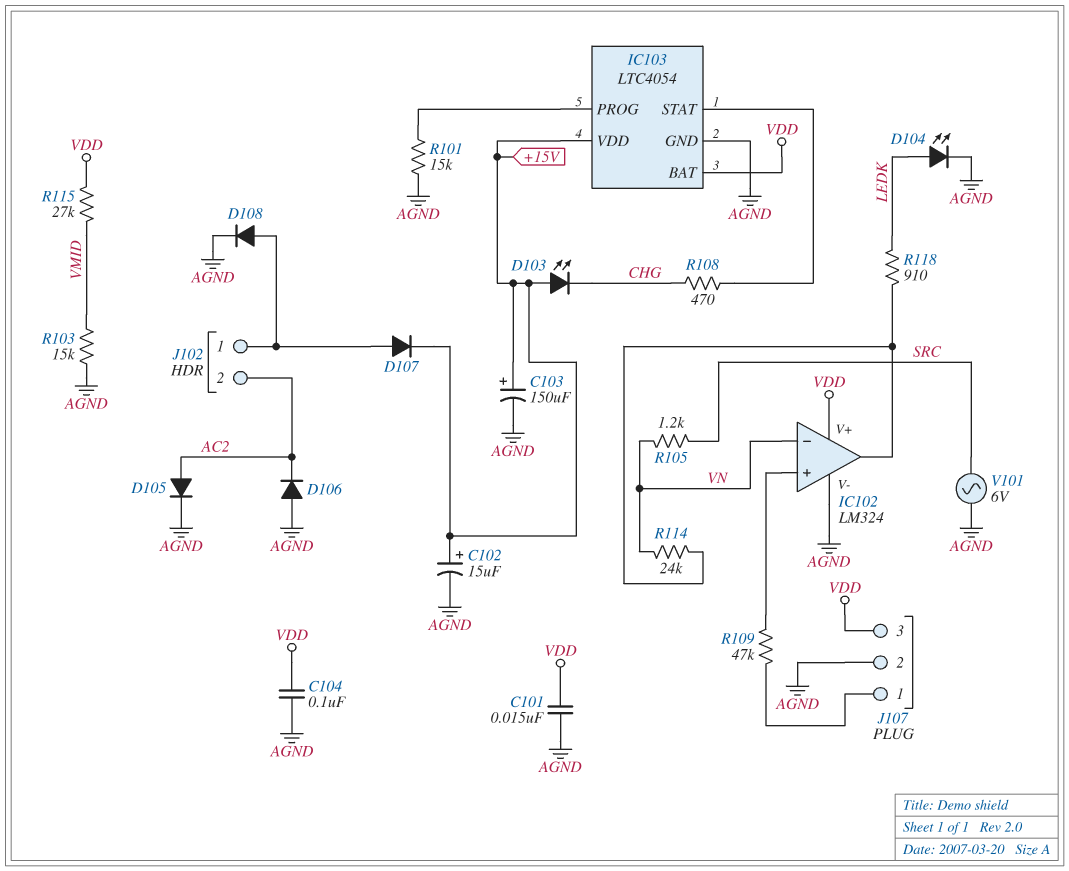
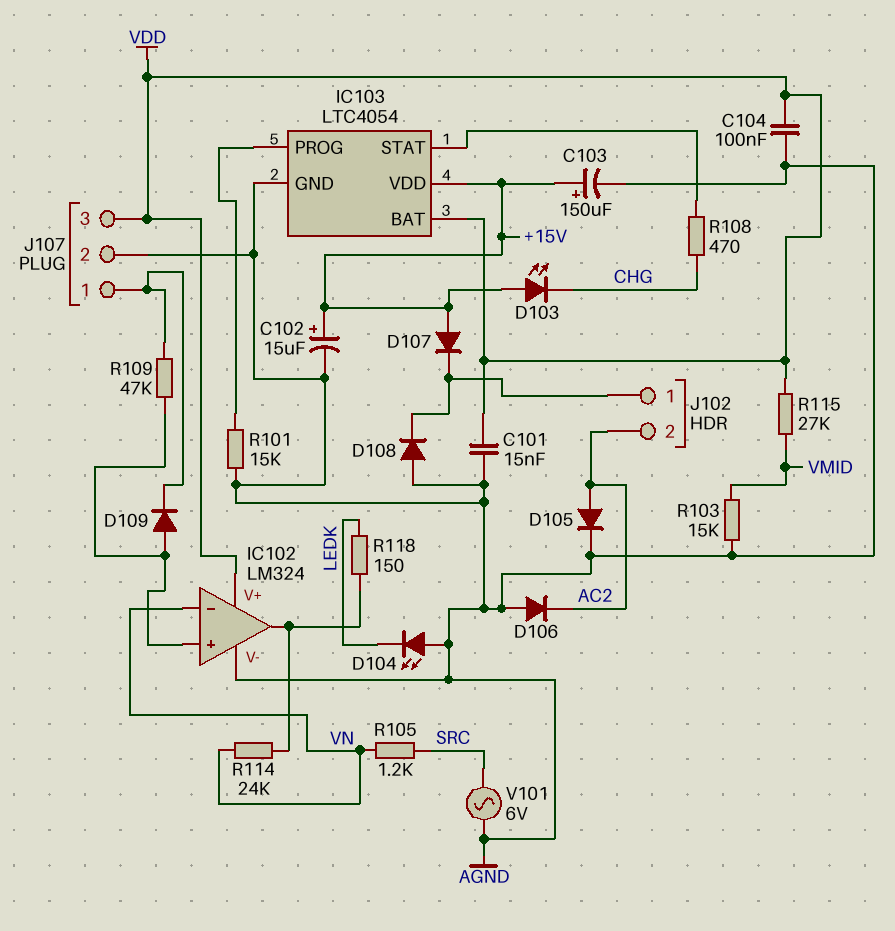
D104: LED (A LEDK, K AGND) -> LED (A AGND, K LEDK)
D107: diode (A J102/1, K +15V) -> diode (A +15V, K J102/1)
D108: diode (A J102/1, K AGND) -> diode (A AGND, K J102/1)
D109: none -> diode (A IC102/in+, K J107/1)
R118: 910 (IC102/out, LEDK) -> 150 (IC102/out, LEDK)

